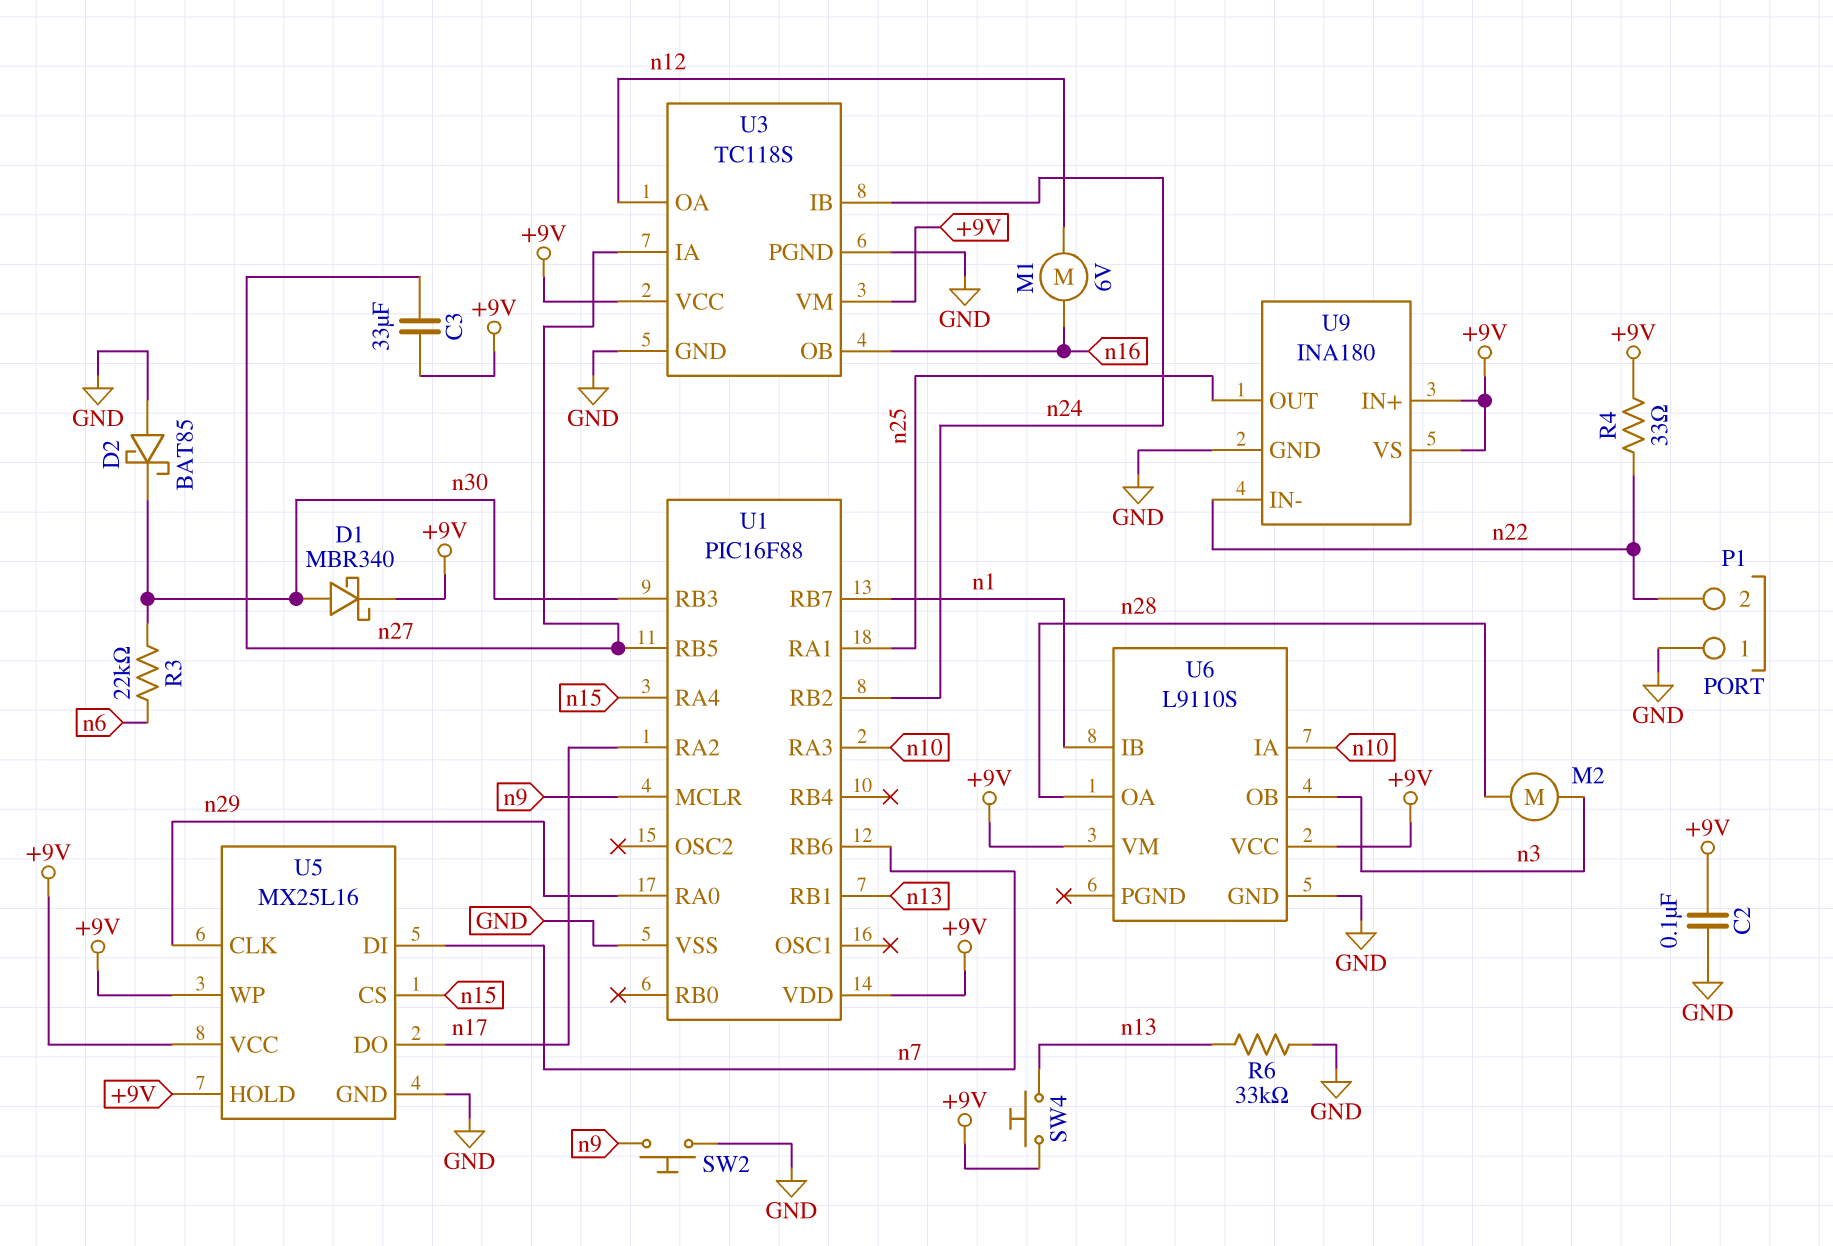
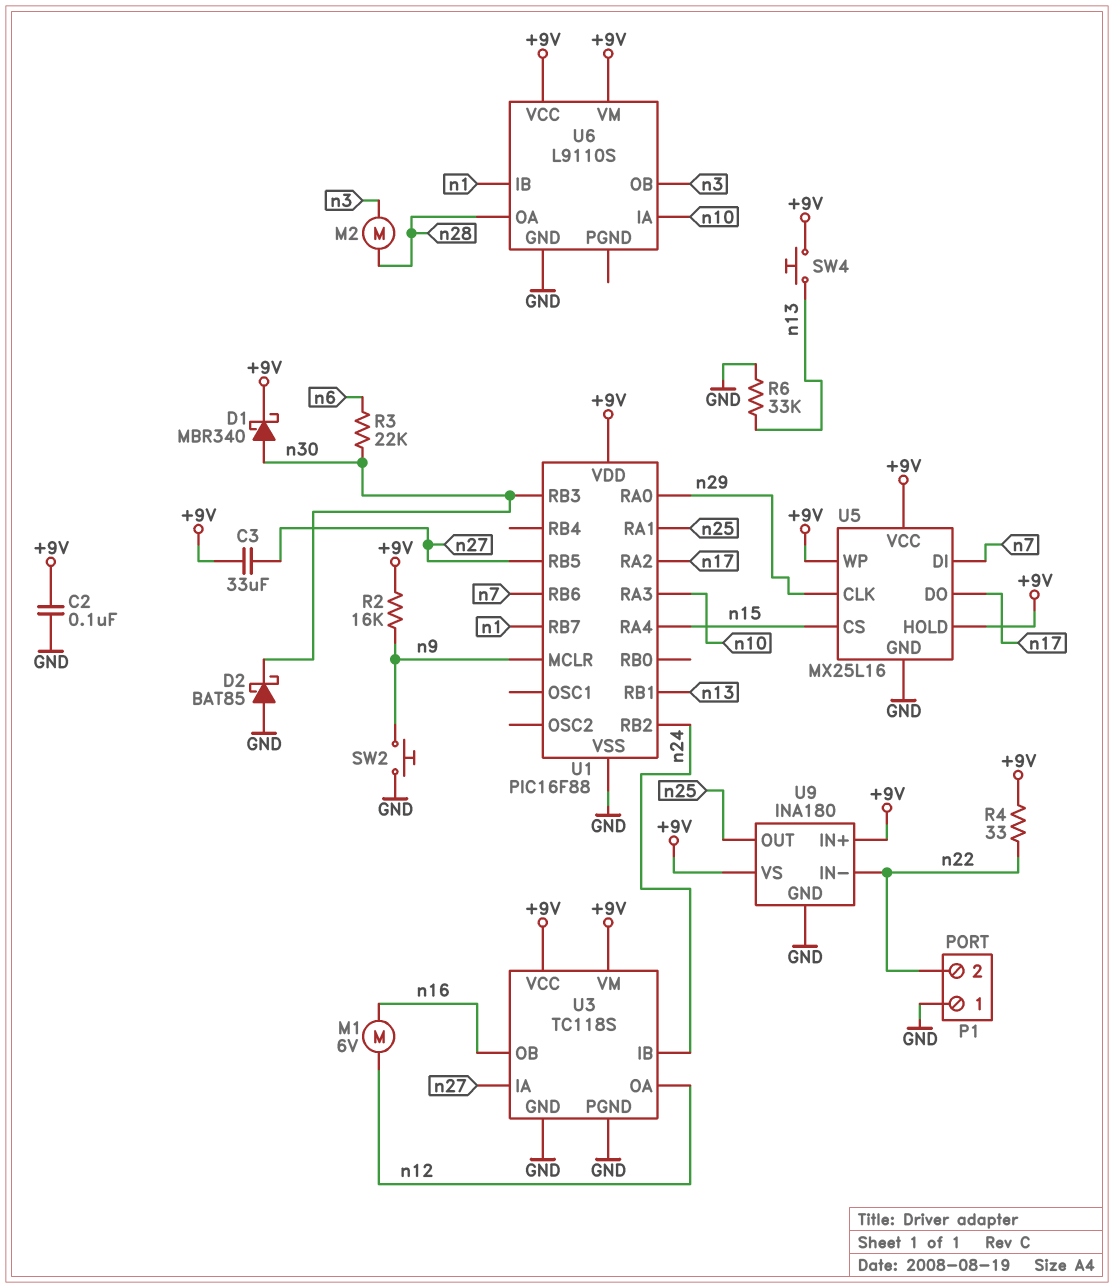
R2: none -> 16k (+9V, n9)

